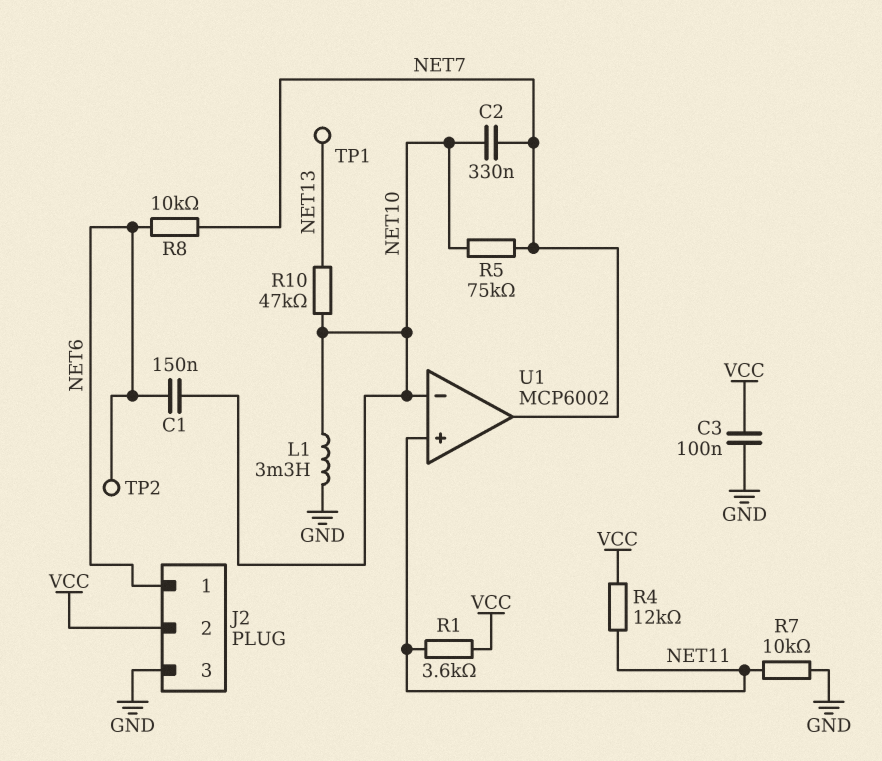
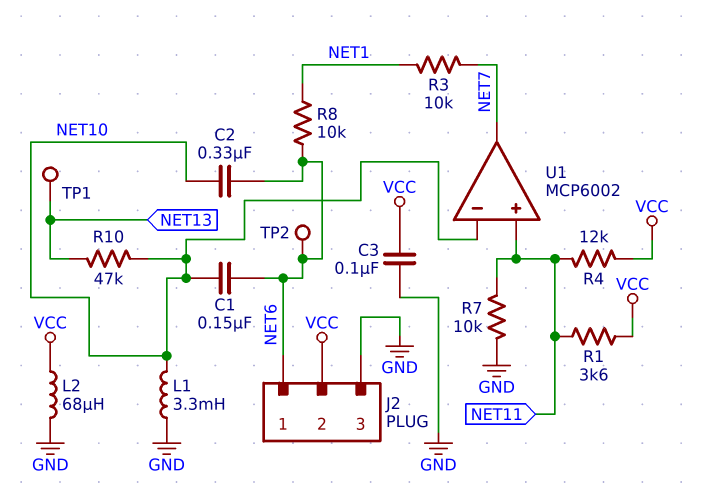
C2: 330nF (NET7, NET10) -> 330nF (NET6, NET10)
L2: none -> 68uH (GND, VCC)
R3: none -> 10k (NET1, NET7)
R5: 75k (NET7, NET10) -> none
R8: 10k (NET6, NET7) -> 10k (NET1, NET6)

